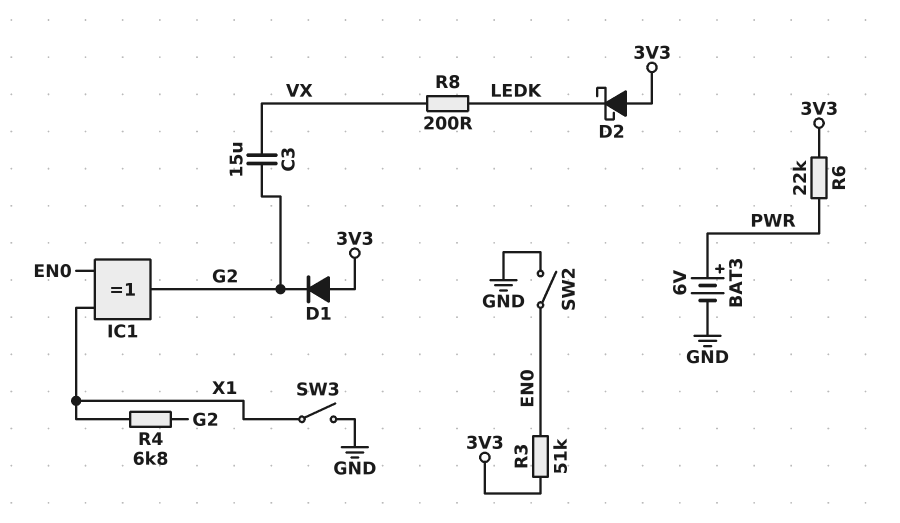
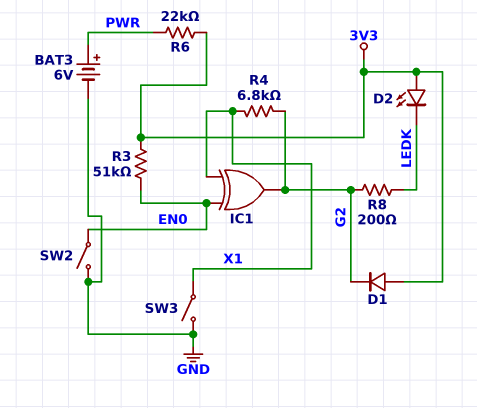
C3: 15uF (G2, VX) -> none
D2: schottky (A 3V3, K LEDK) -> LED (A 3V3, K LEDK)
R8: 200 (LEDK, VX) -> 200 (G2, LEDK)

